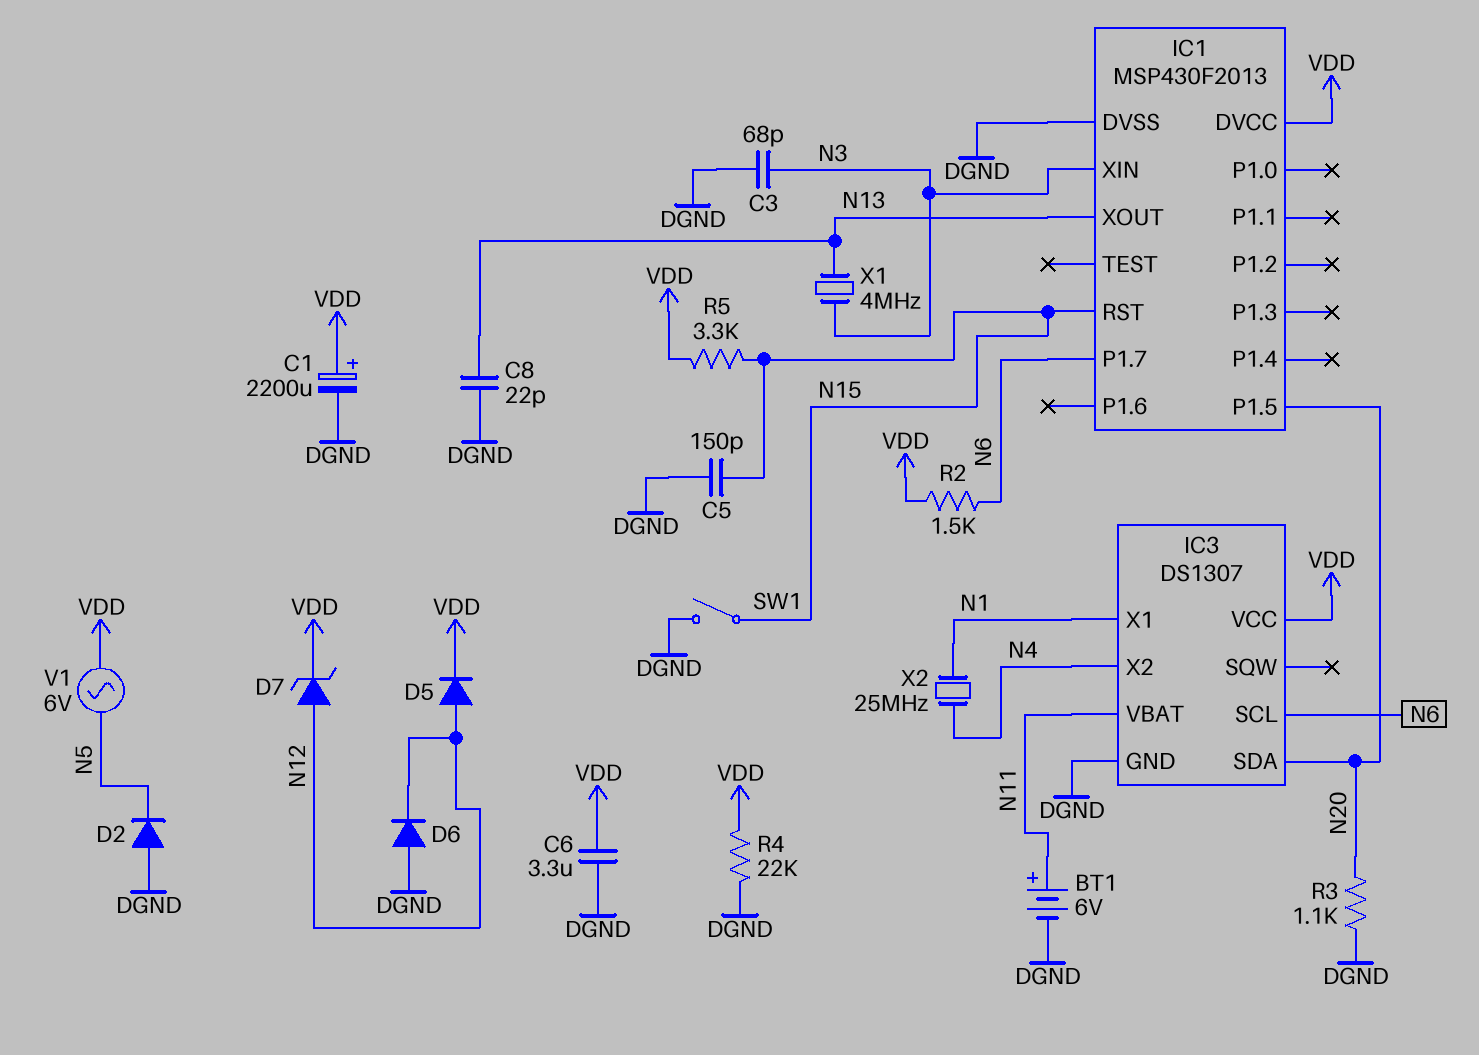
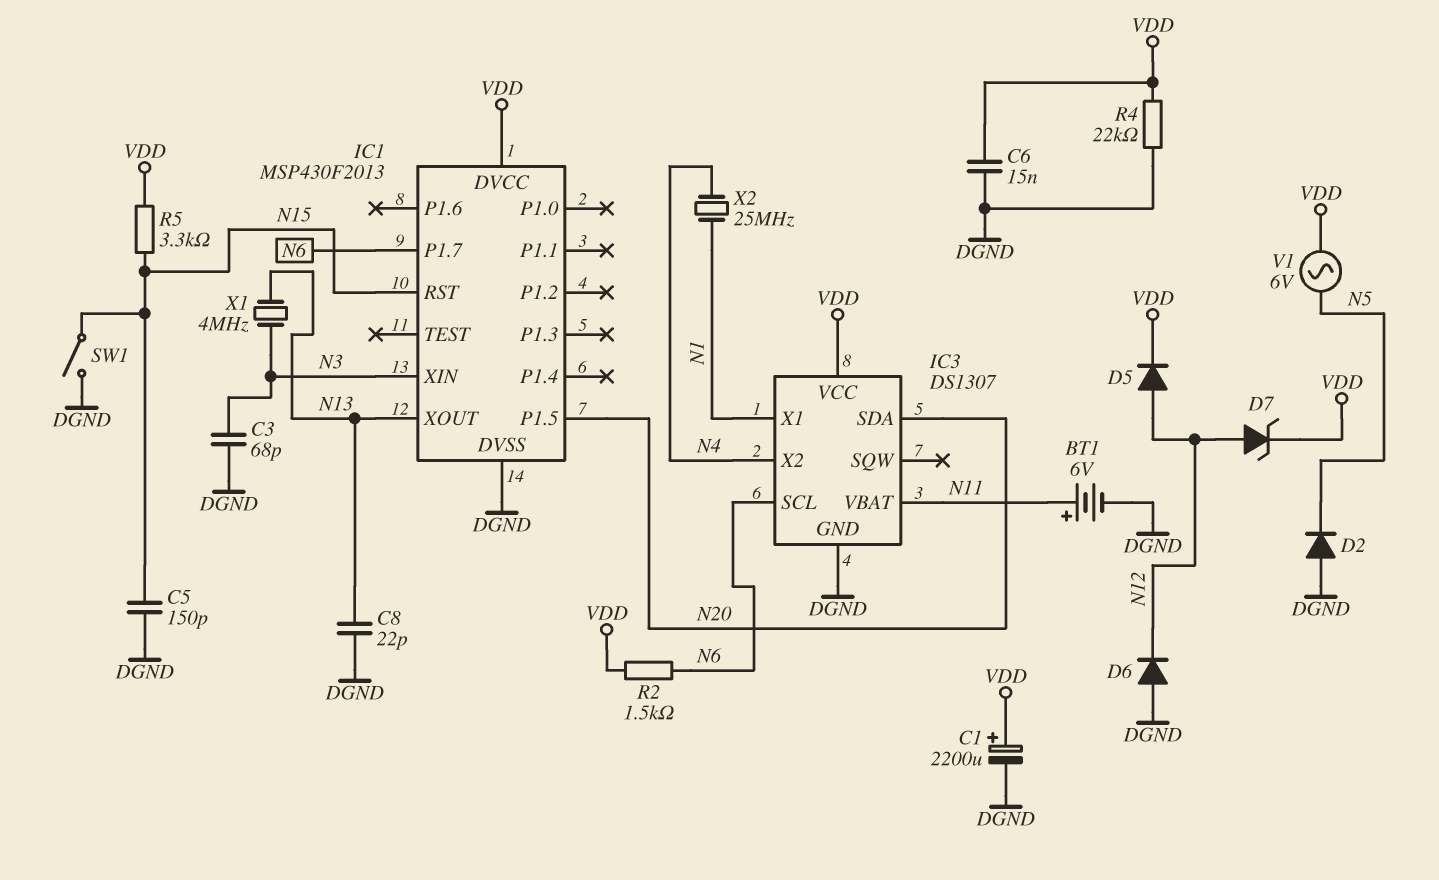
C6: 3.3uF (DGND, VDD) -> 15nF (DGND, VDD)
R3: 1.1k (DGND, N20) -> none

